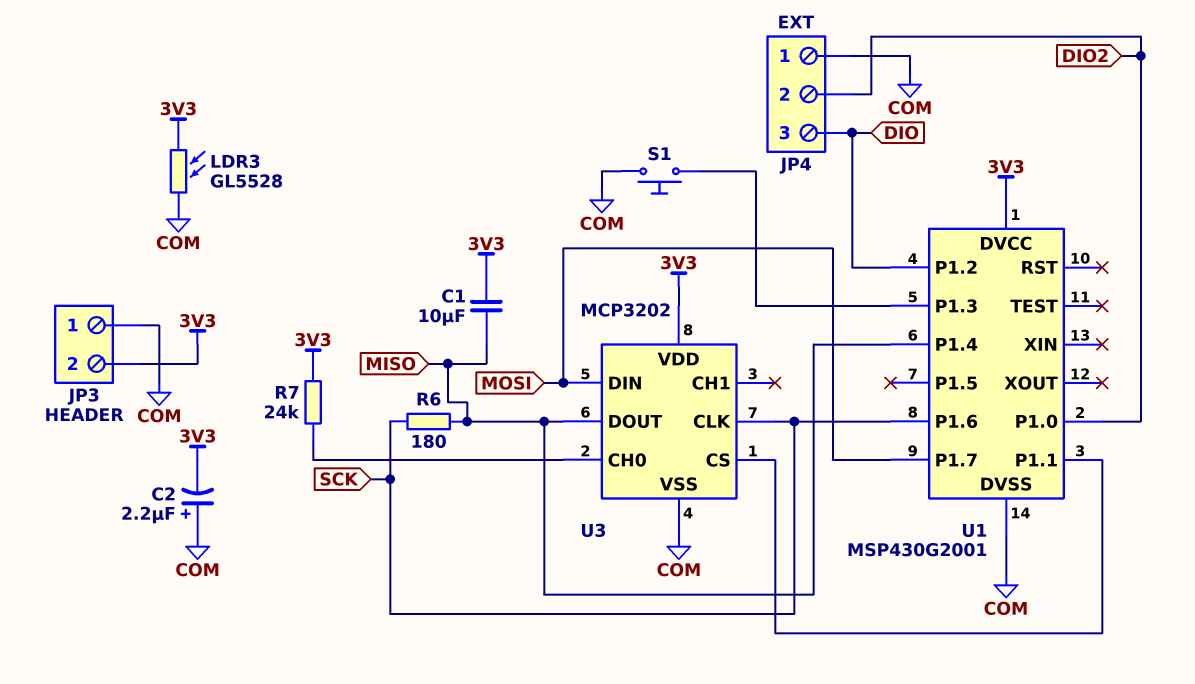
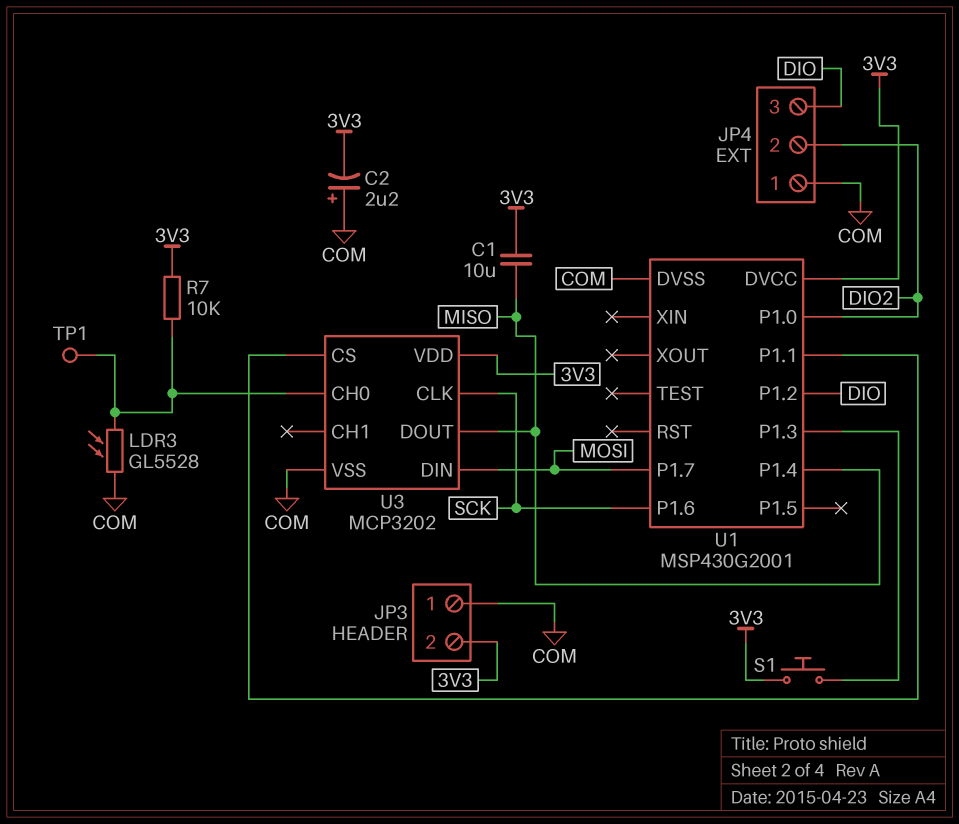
LDR3: GL5528 (3V3, COM) -> GL5528 (COM, U3/CH0)
R6: 180 (MISO, SCK) -> none
R7: 24k (3V3, U3/CH0) -> 10k (3V3, U3/CH0)
S1: button (COM, U1/P1.3) -> button (3V3, U1/P1.3)
TP1: none -> test point (U3/CH0)

